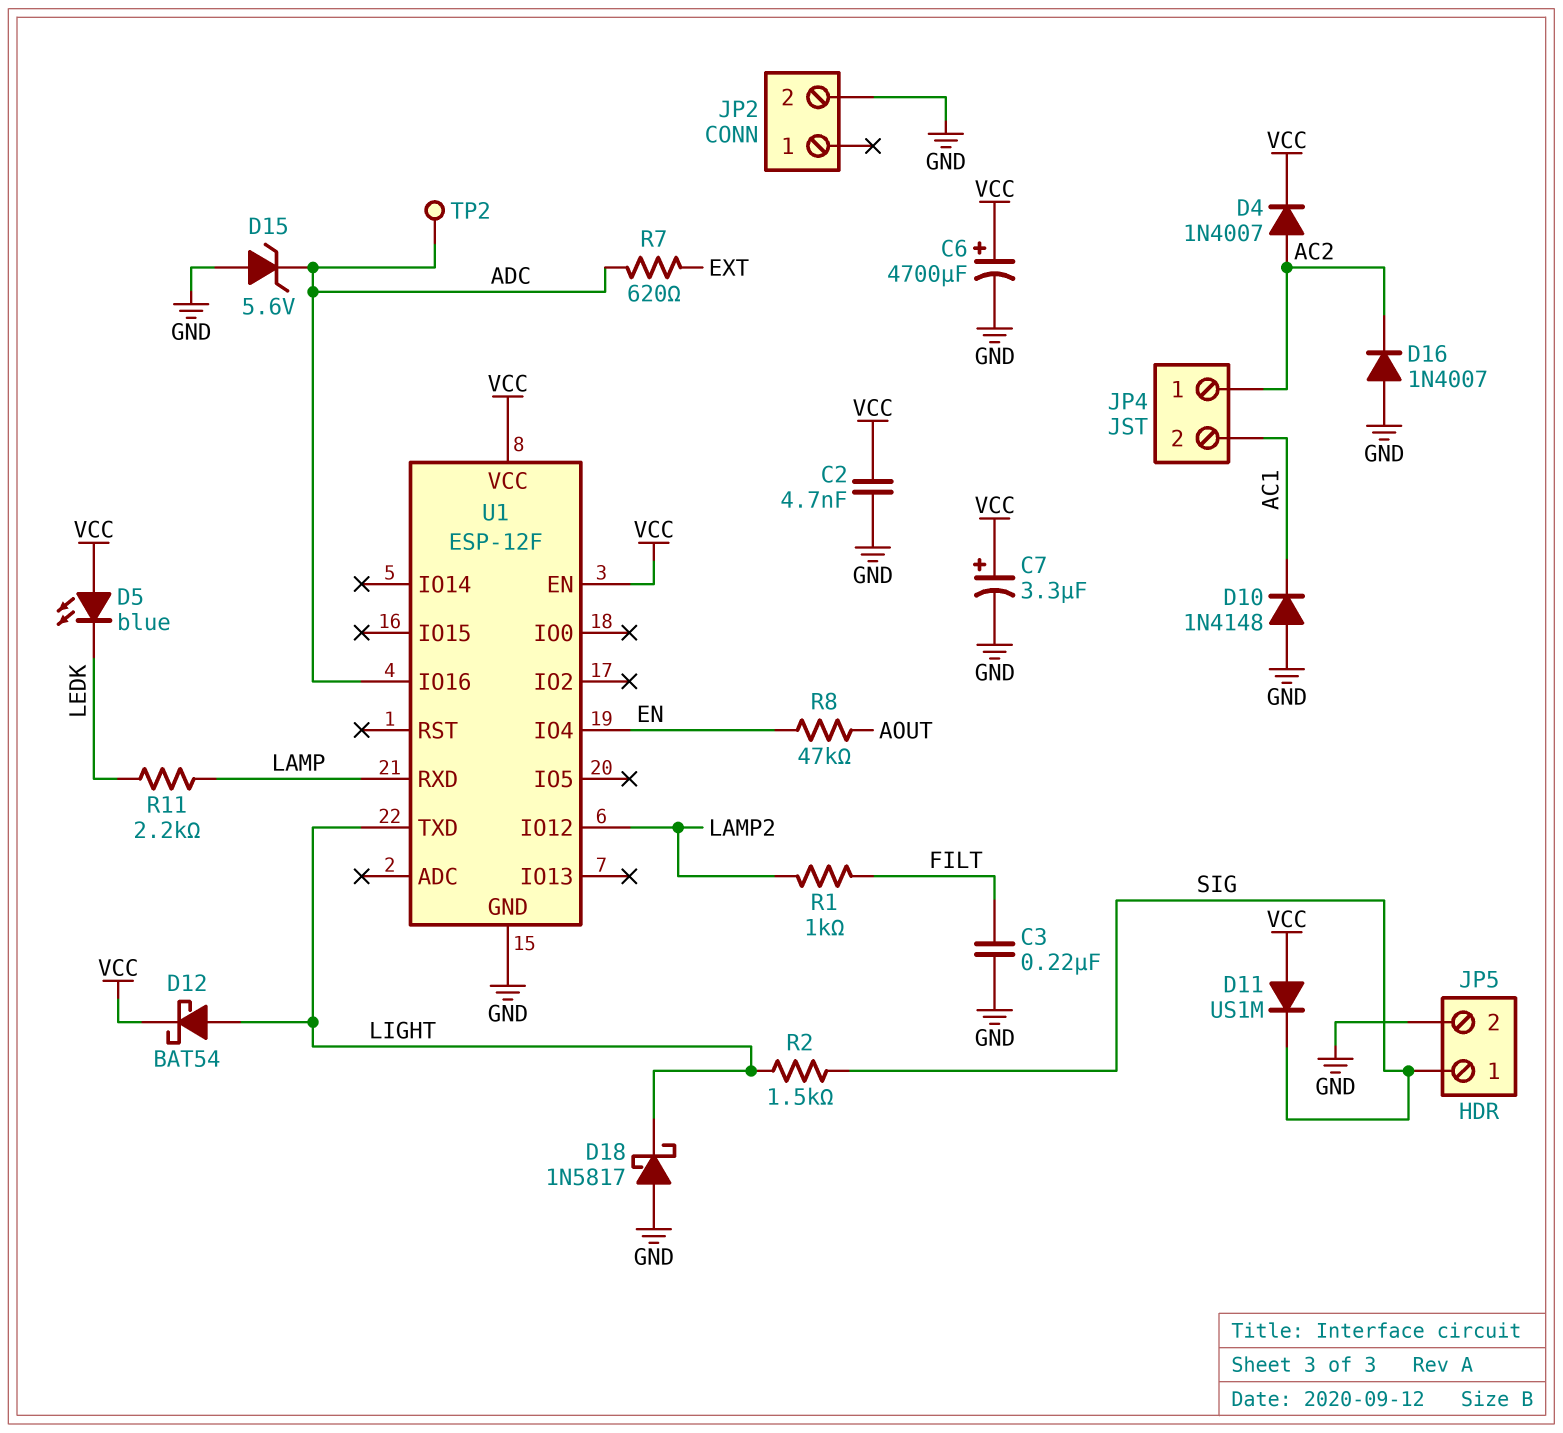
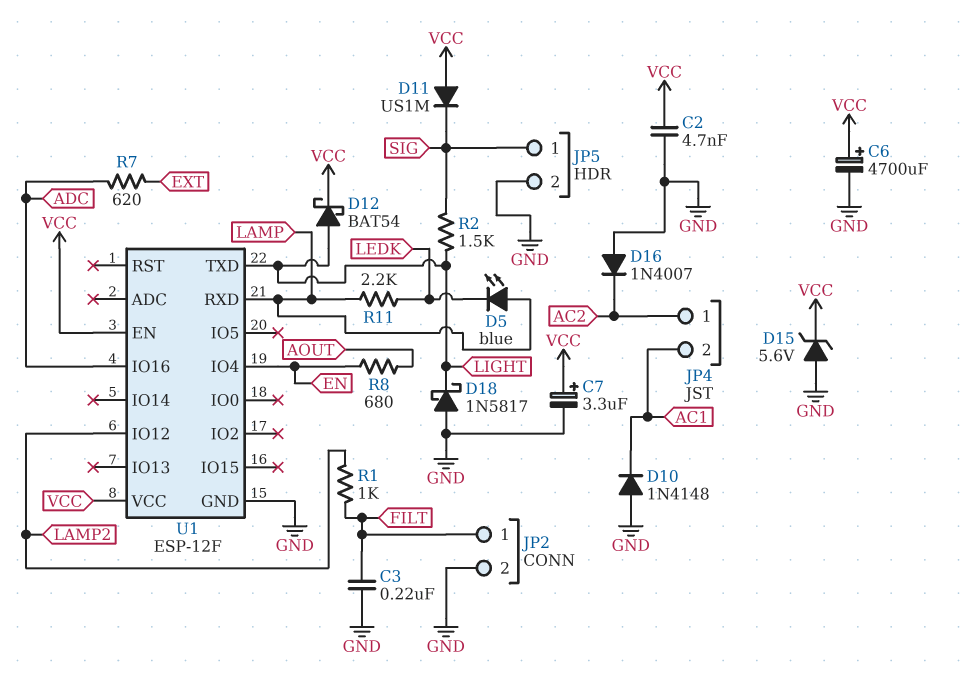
D4: diode 1N4007 (A AC2, K VCC) -> none
D5: LED blue (A VCC, K LEDK) -> LED blue (A LAMP, K LEDK)
D15: zener 5.6V (A GND, K ADC) -> zener 5.6V (A GND, K VCC)
JP2 pin 1: none -> FILT
R8: 47k (AOUT, EN) -> 680 (AOUT, EN)
TP2: test point (ADC) -> none

